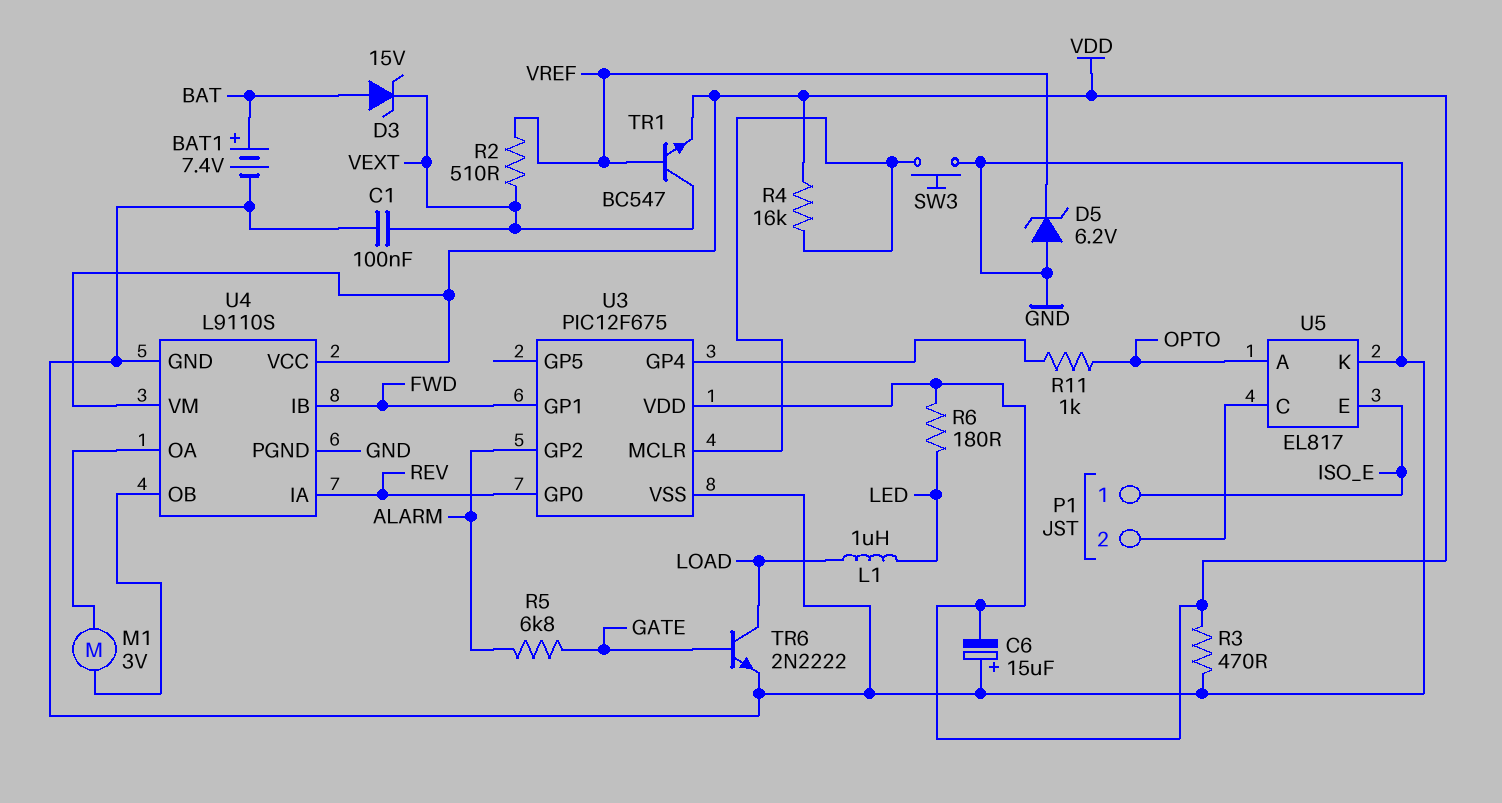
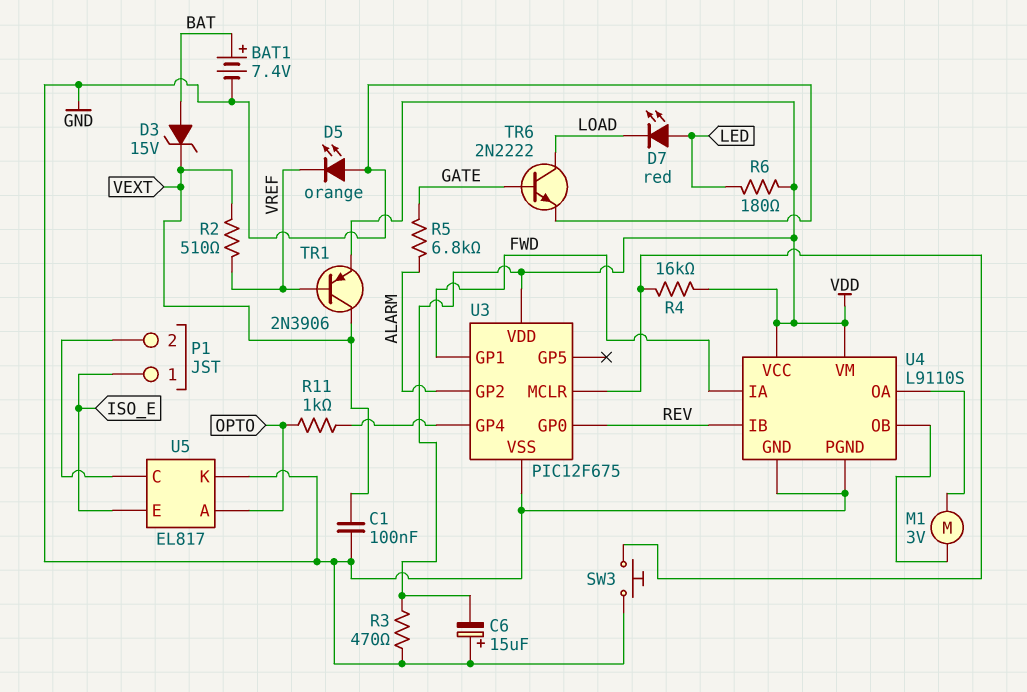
D5: zener 6.2V (A GND, K VREF) -> LED orange (A GND, K VREF)
D7: none -> LED red (A LED, K LOAD)
L1: 1uH (LED, LOAD) -> none
TR1: NPN BC547 (B VREF, C VEXT, E VDD) -> PNP 2N3906 (B VREF, C VEXT, E VDD)
U4 pin IA: REV -> FWD
U4 pin IB: FWD -> REV

